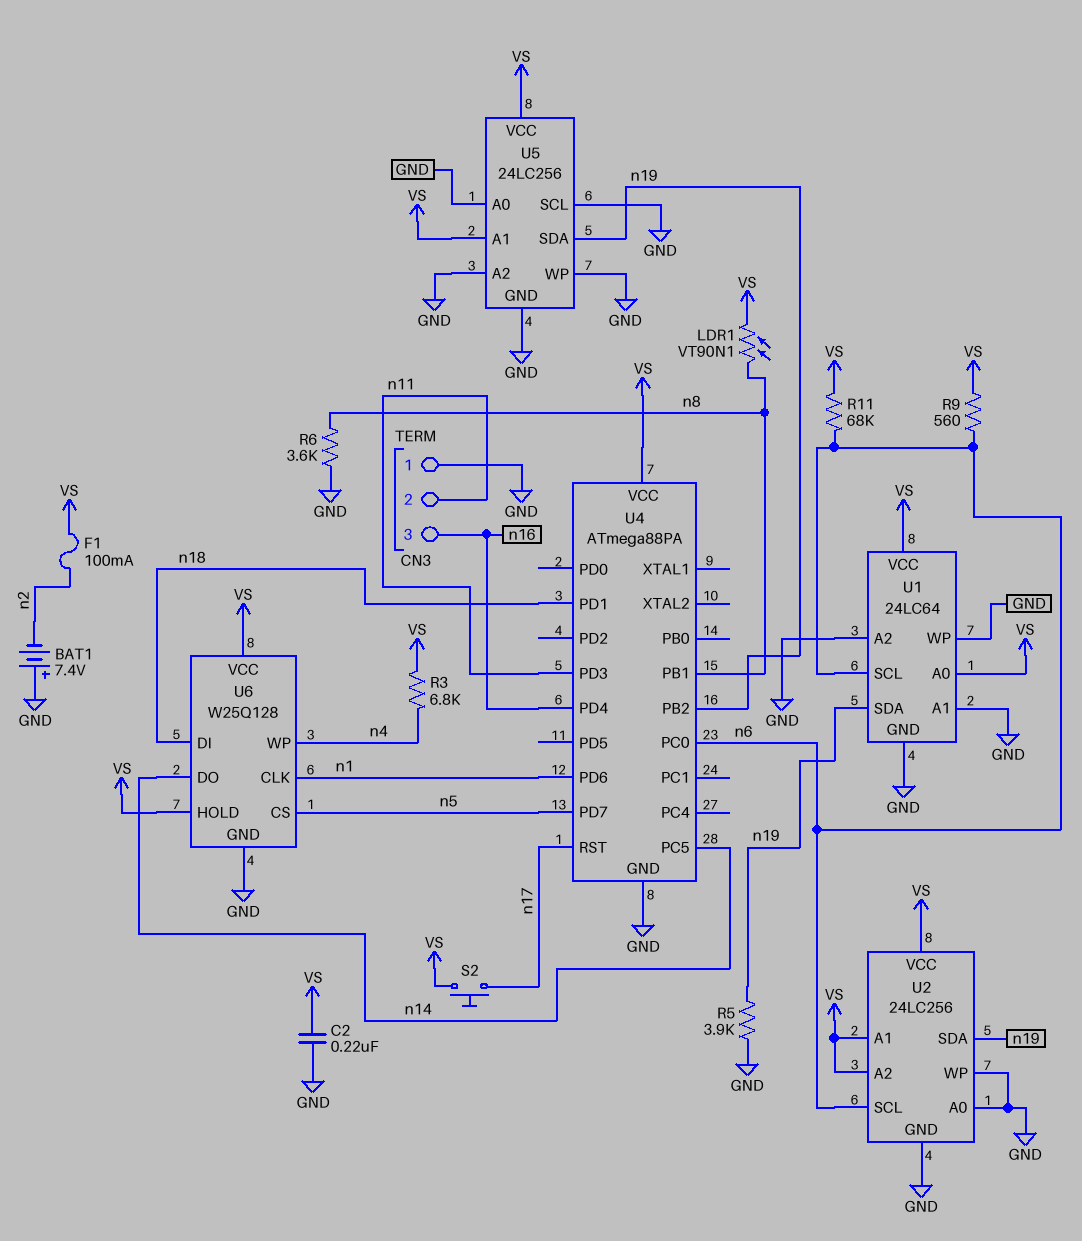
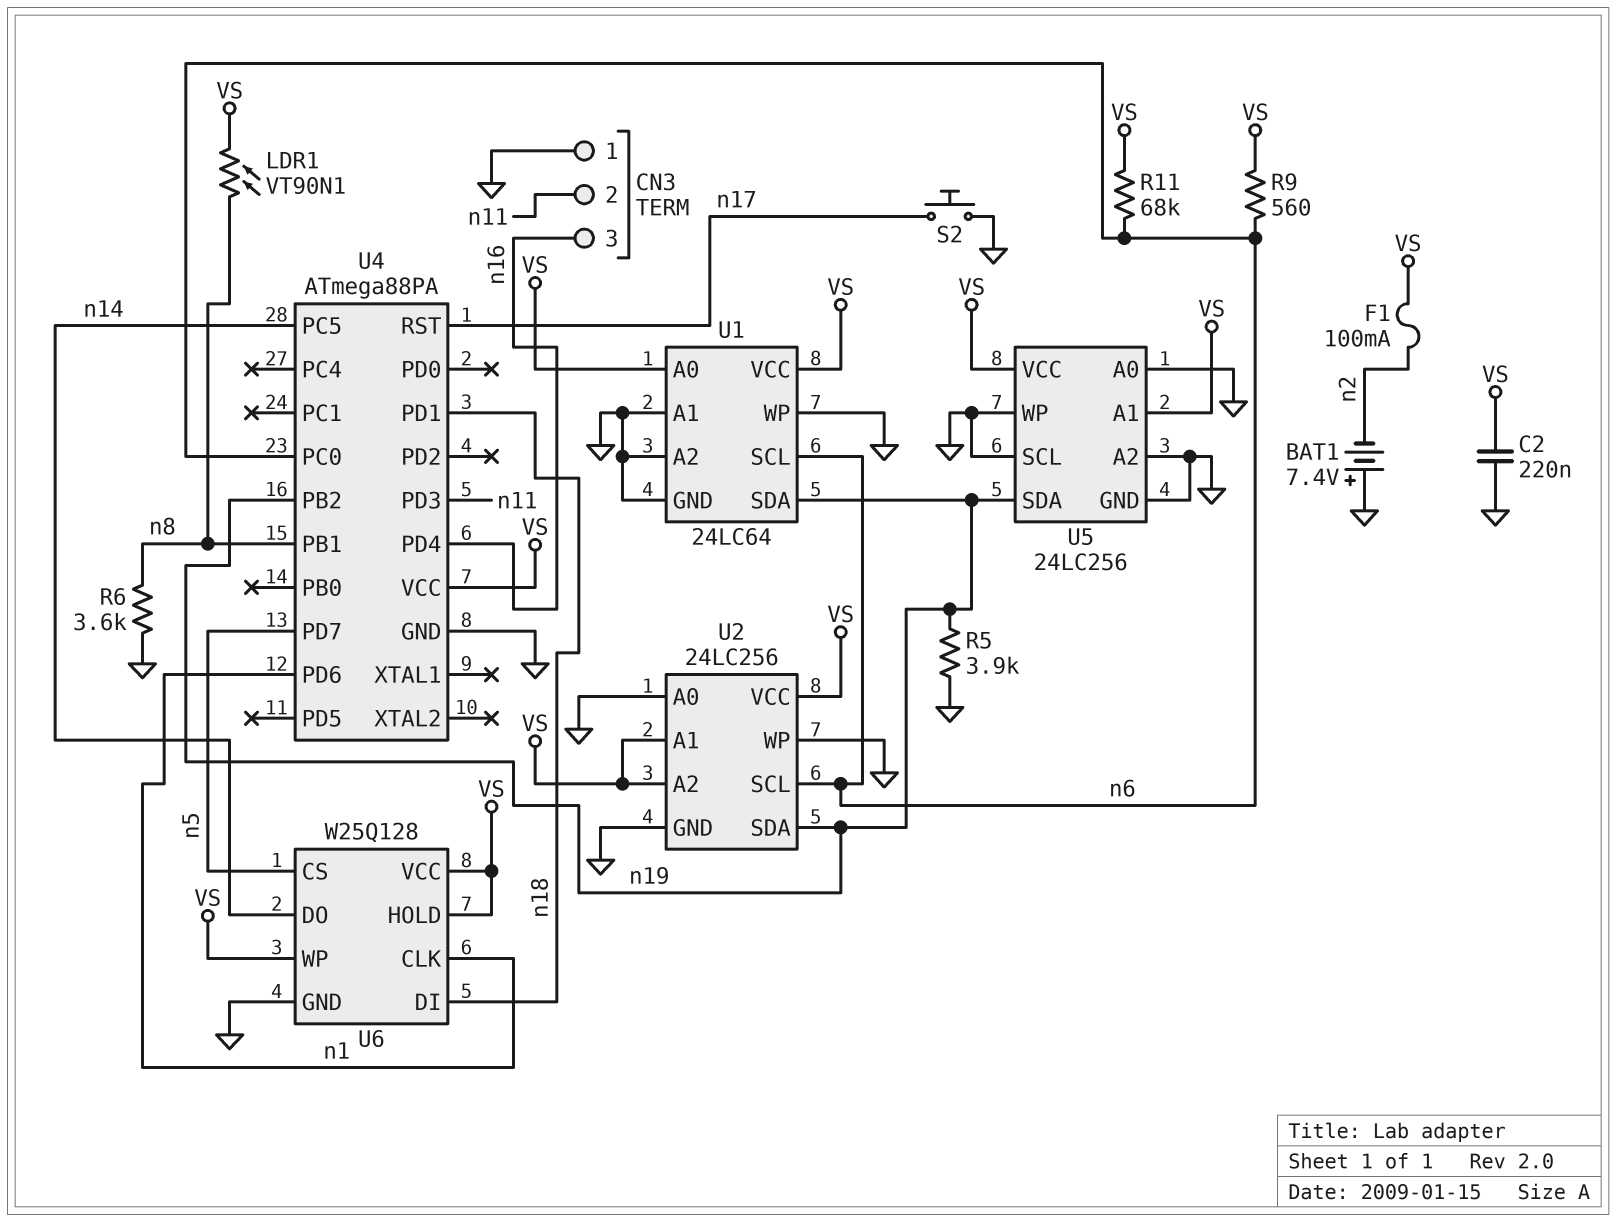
R3: 6.8k (VS, n4) -> none
S2: button (VS, n17) -> button (GND, n17)
U6 pin WP: n4 -> VS

